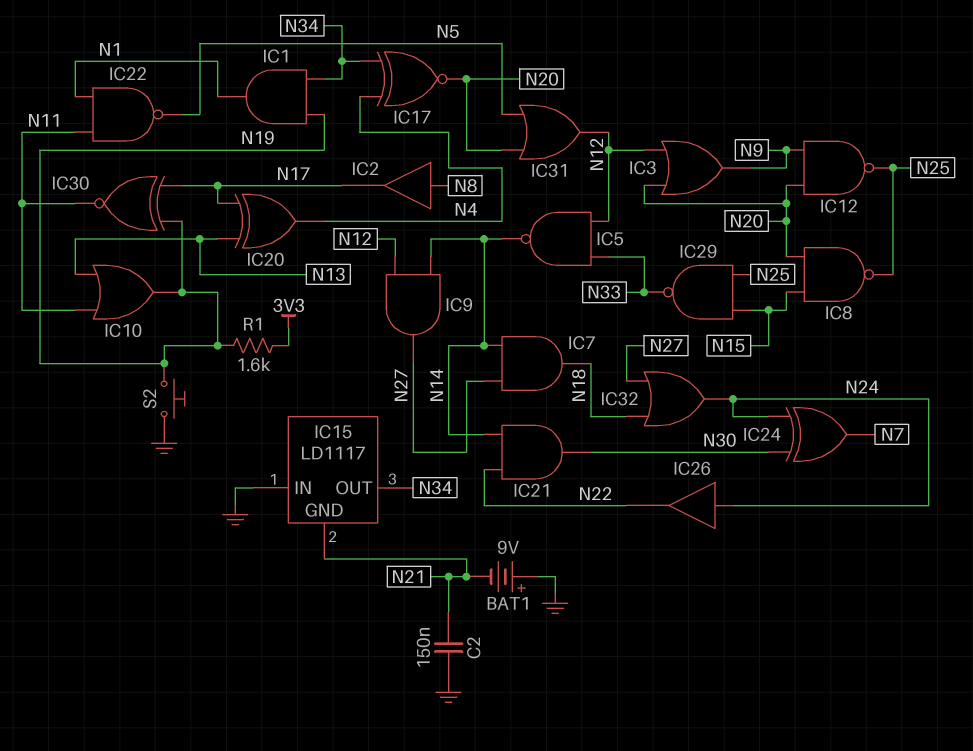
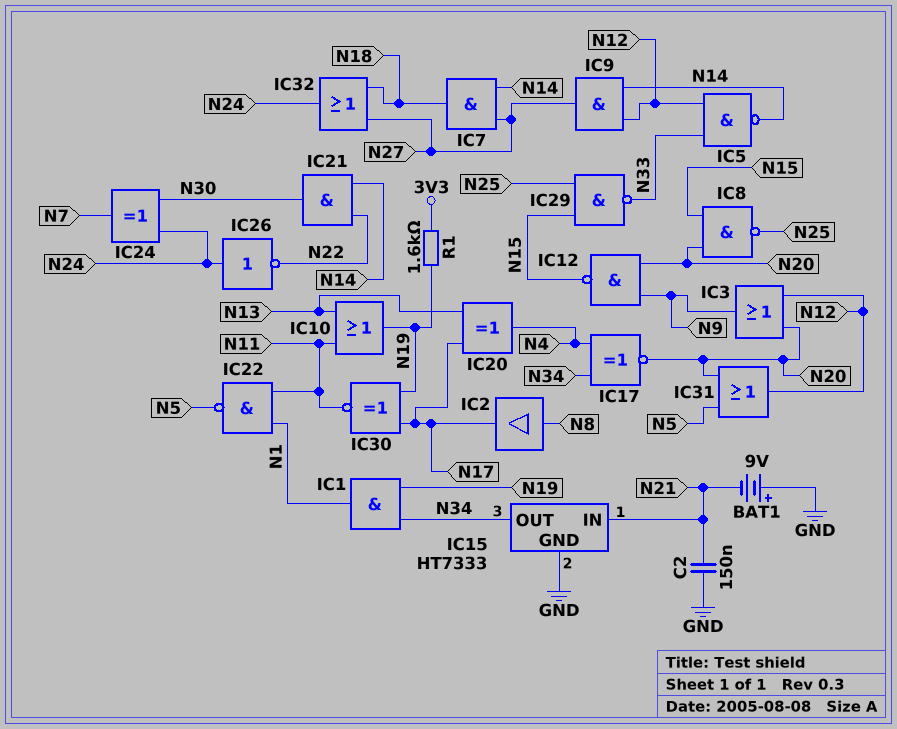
IC12: NAND (in N9, in N20, out N25) -> NAND (in N9, in N20, out N15)
IC15: LD1117 -> HT7333
IC15 pin GND: N21 -> GND
IC15 pin IN: GND -> N21
IC26: buffer (in N24, out N22) -> NOT (in N24, out N22)
S2: button (GND, N19) -> none

